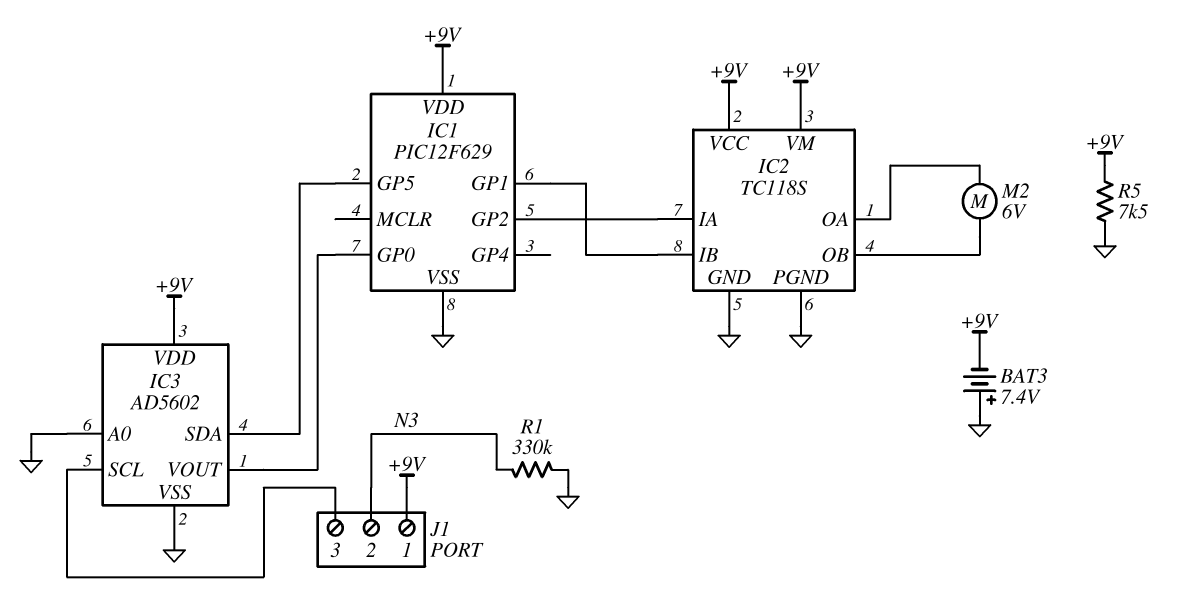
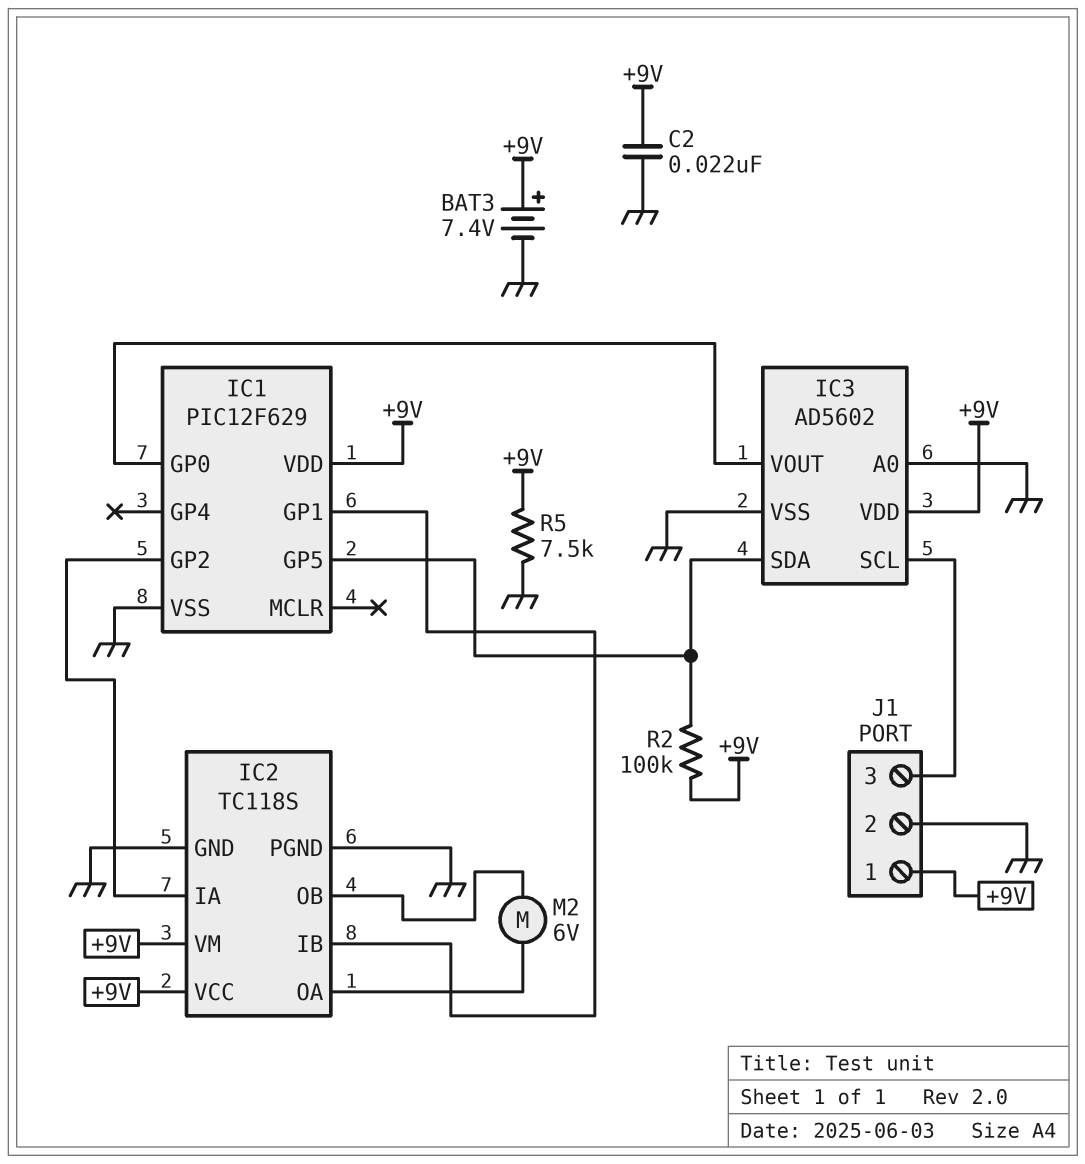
BAT3: 7.4V (plus GND, minus +9V) -> 7.4V (plus +9V, minus GND)
C2: none -> 22nF (+9V, GND)
J1 pin 2: N3 -> GND
R1: 330k (GND, N3) -> none
R2: none -> 100k (+9V, IC1/GP5)

